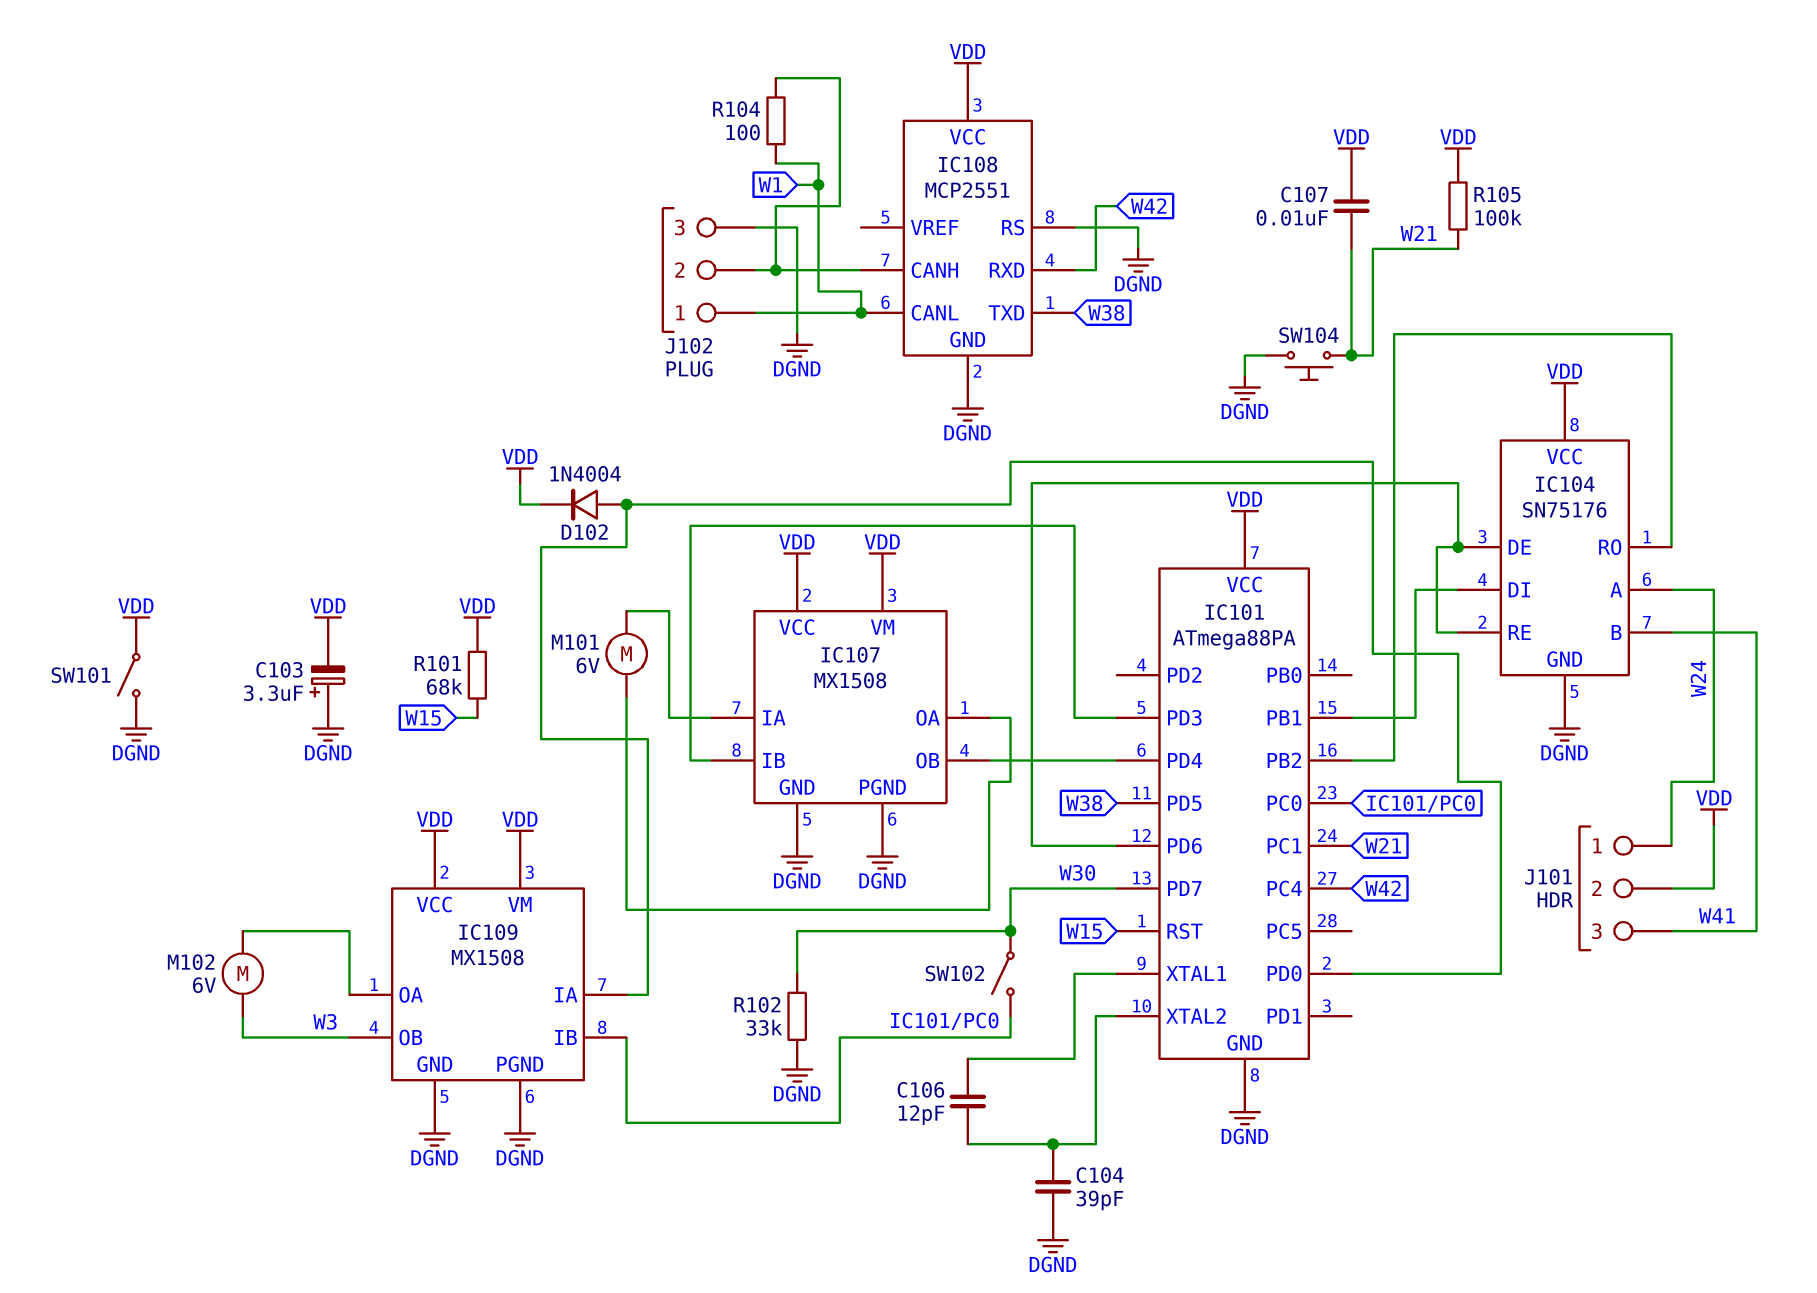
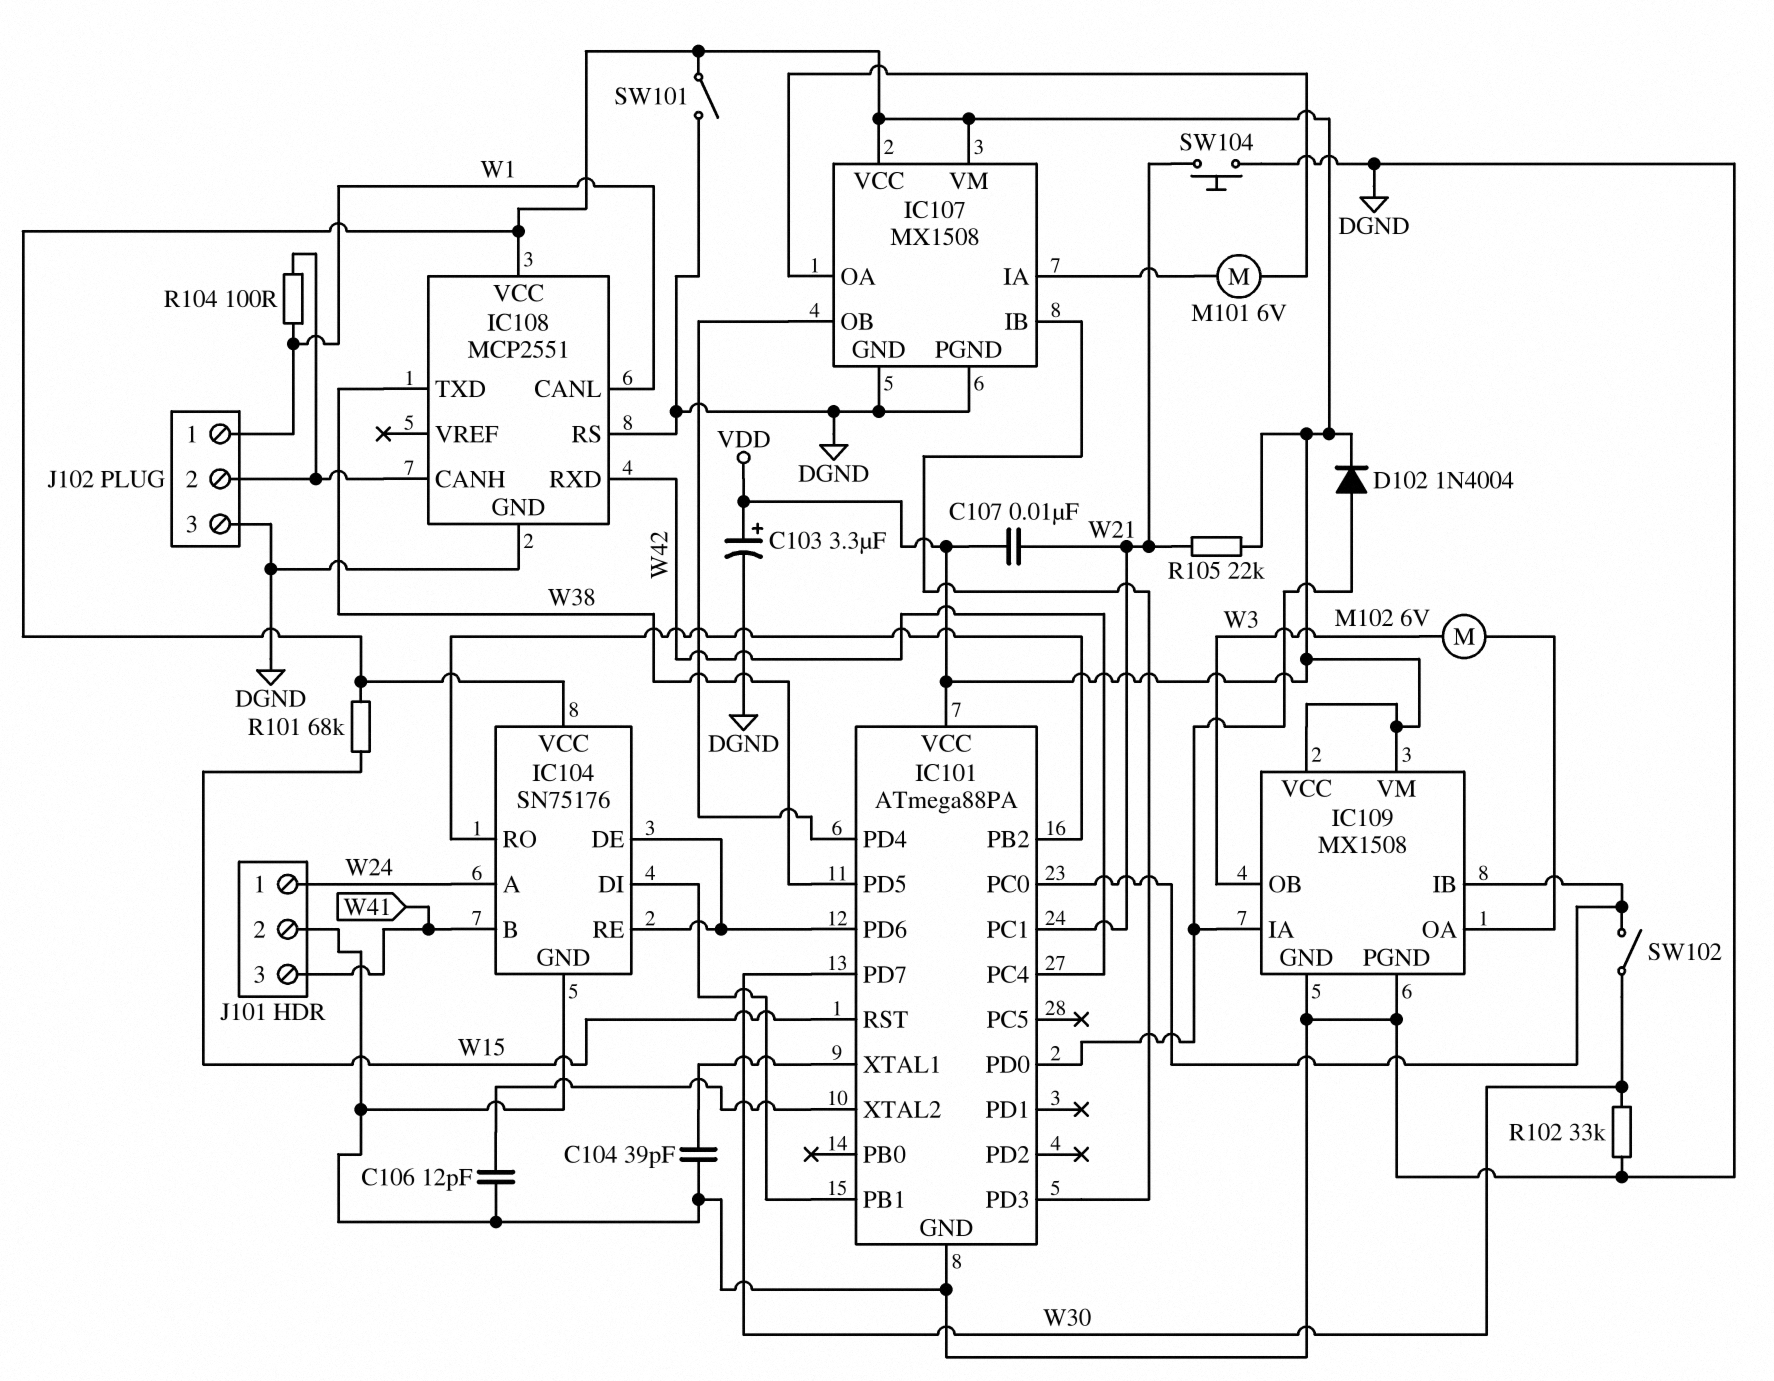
C103: 3.3uF (plus DGND, minus VDD) -> 3.3uF (plus VDD, minus DGND)
C104: 39pF (DGND, IC101/XTAL2) -> 39pF (DGND, IC101/XTAL1)
C106: 12pF (IC101/XTAL1, IC101/XTAL2) -> 12pF (DGND, IC101/XTAL2)
J101 pin 2: VDD -> DGND
R105: 100k (VDD, W21) -> 22k (VDD, W21)

